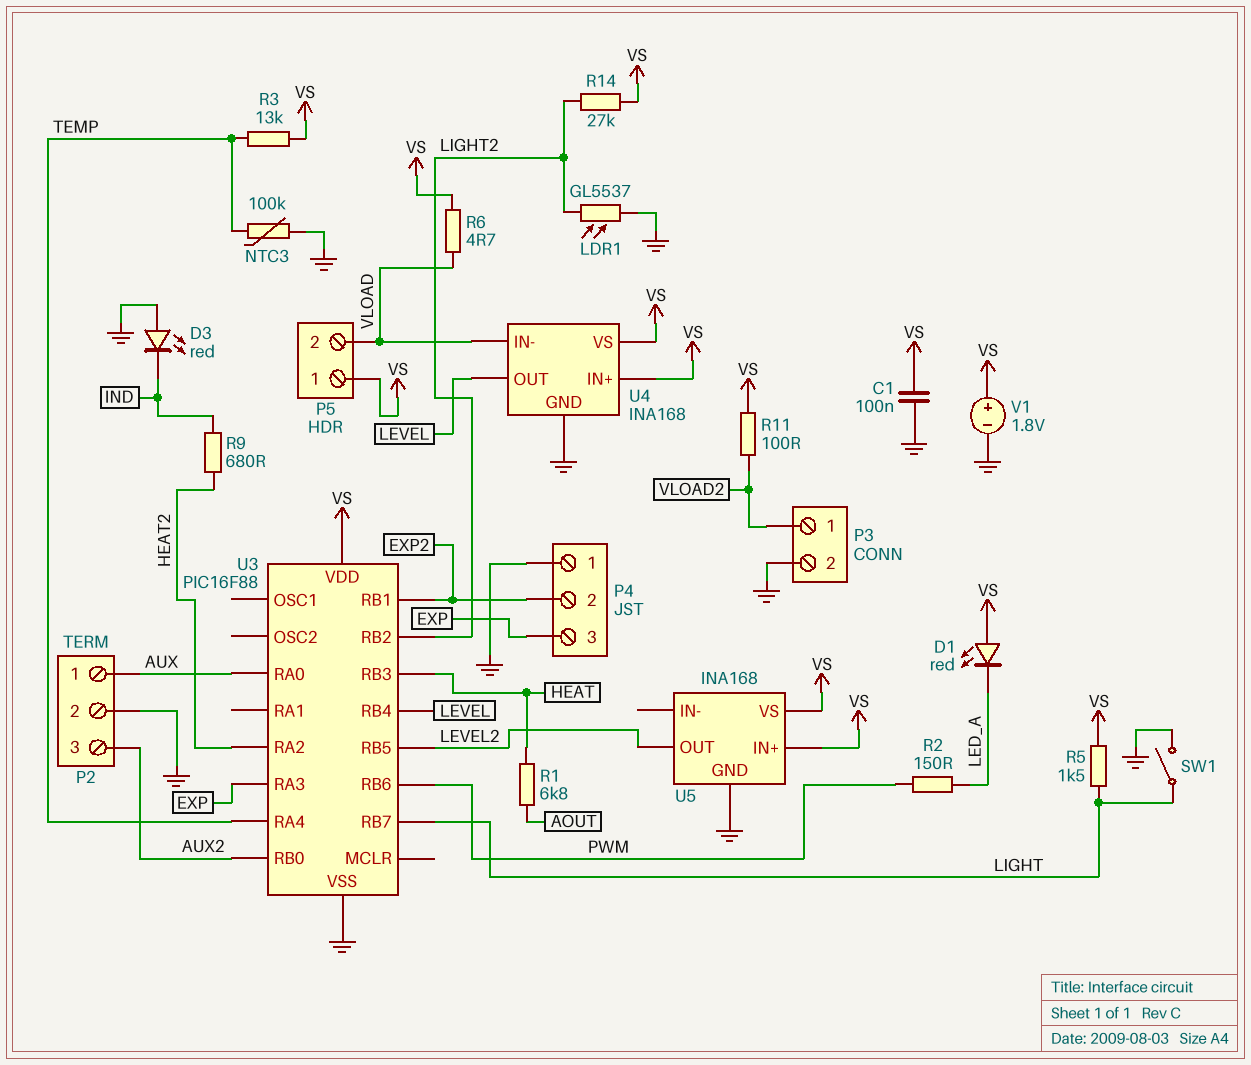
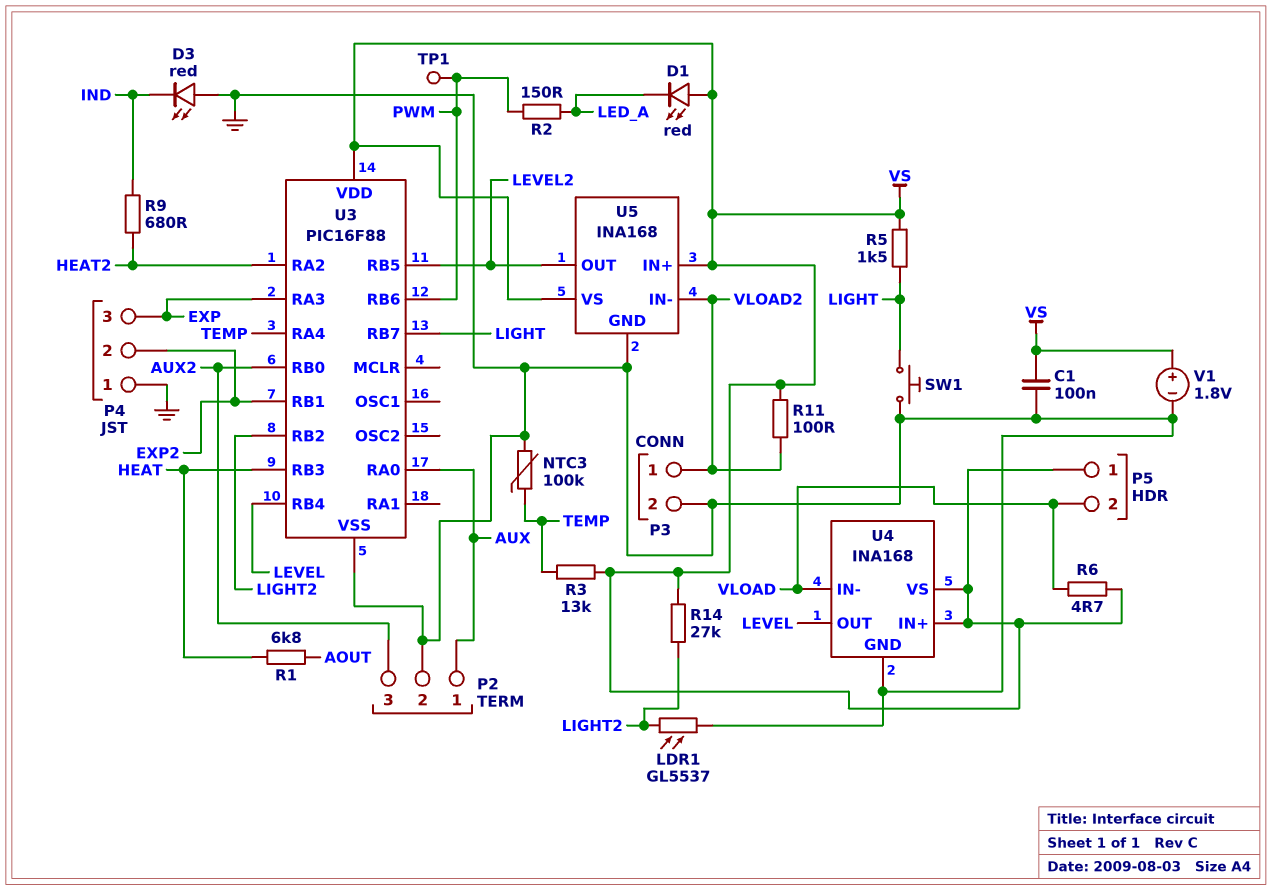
SW1: switch (GND, LIGHT) -> button (GND, LIGHT)
TP1: none -> test point (PWM)
U5 pin IN-: none -> VLOAD2

